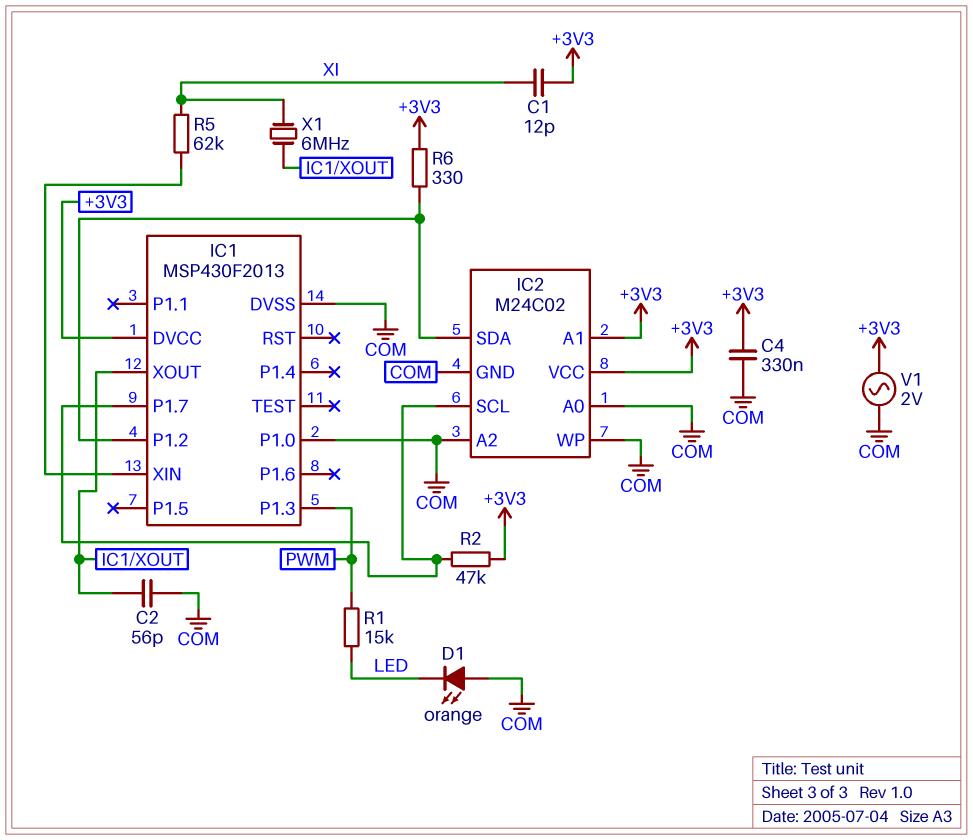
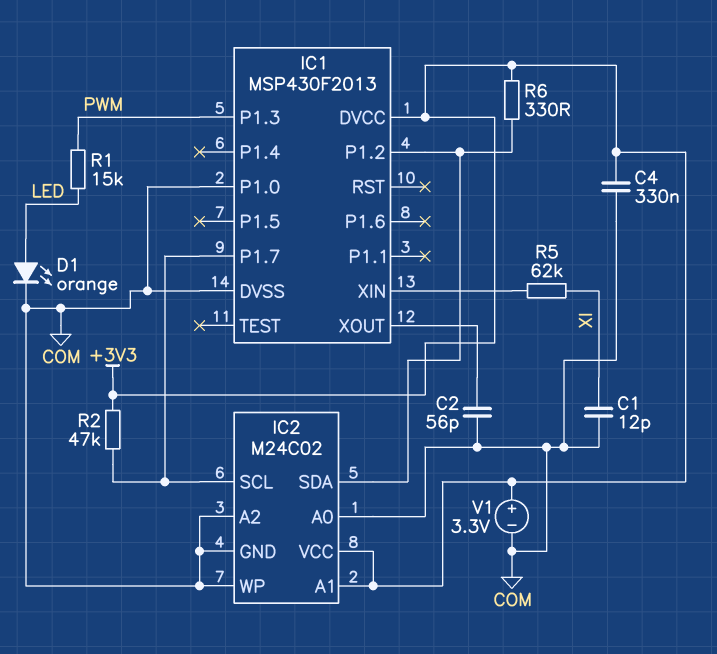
C1: 12pF (+3V3, XI) -> 12pF (COM, XI)
D1: LED orange (A COM, K LED) -> LED orange (A LED, K COM)
V1: AC 2V (+3V3, COM) -> 3.3V (plus +3V3, minus COM)
X1: 6MHz (IC1/XOUT, XI) -> none

